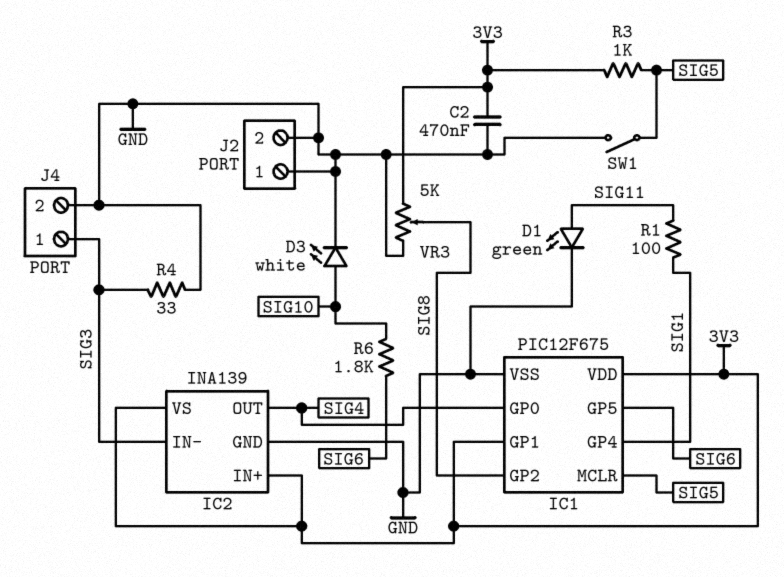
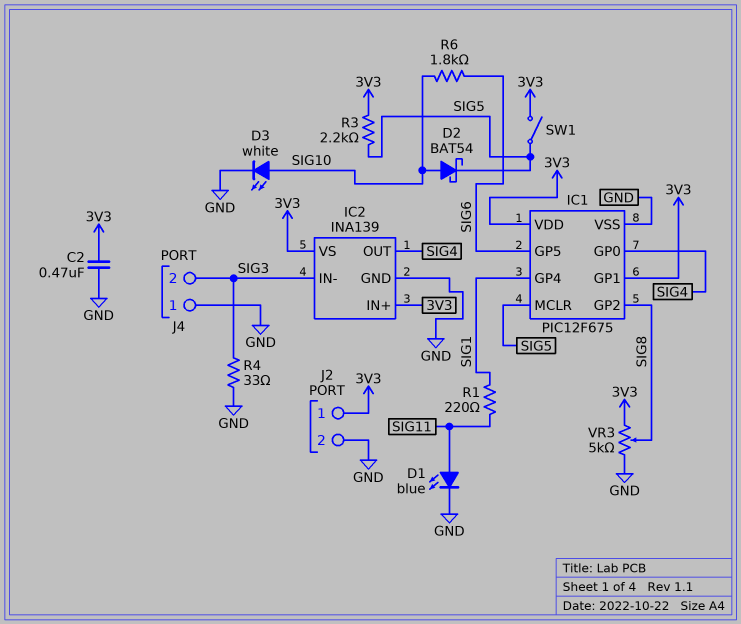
D1: LED green (A SIG11, K GND) -> LED blue (A SIG11, K GND)
D2: none -> schottky BAT54 (A SIG10, K SIG5)
J2 pin 1: GND -> 3V3
J4 pin 1: SIG3 -> GND
J4 pin 2: GND -> SIG3
R1: 100 (SIG1, SIG11) -> 220 (SIG1, SIG11)
R3: 1k (3V3, SIG5) -> 2.2k (3V3, SIG5)
SW1: switch (GND, SIG5) -> switch (3V3, SIG5)

